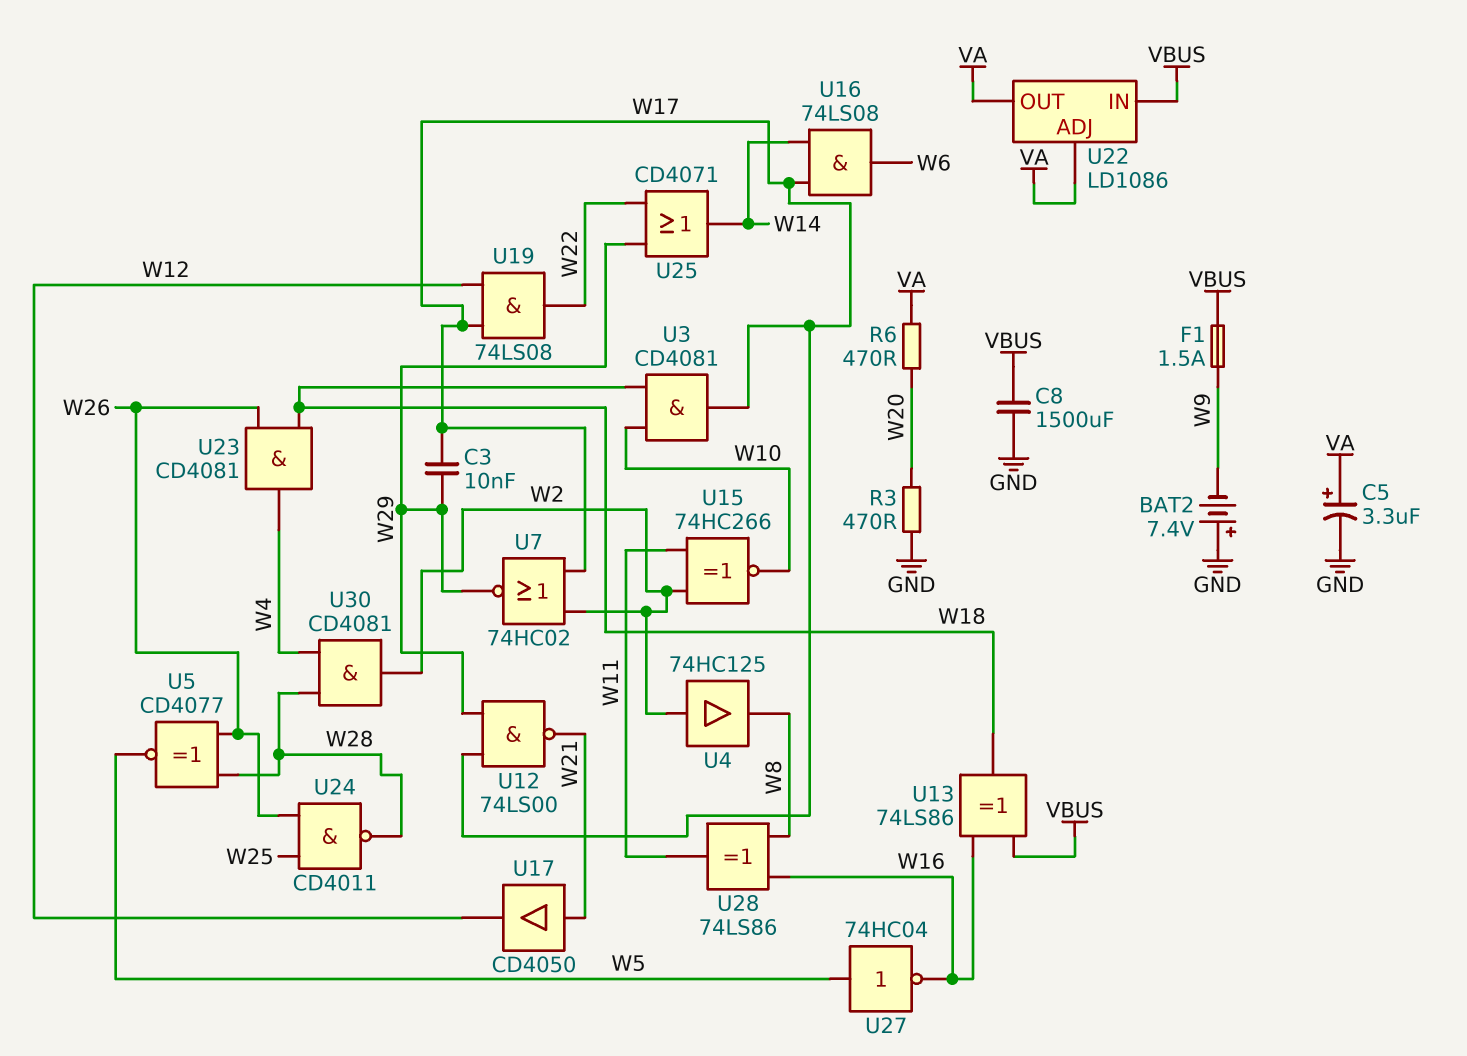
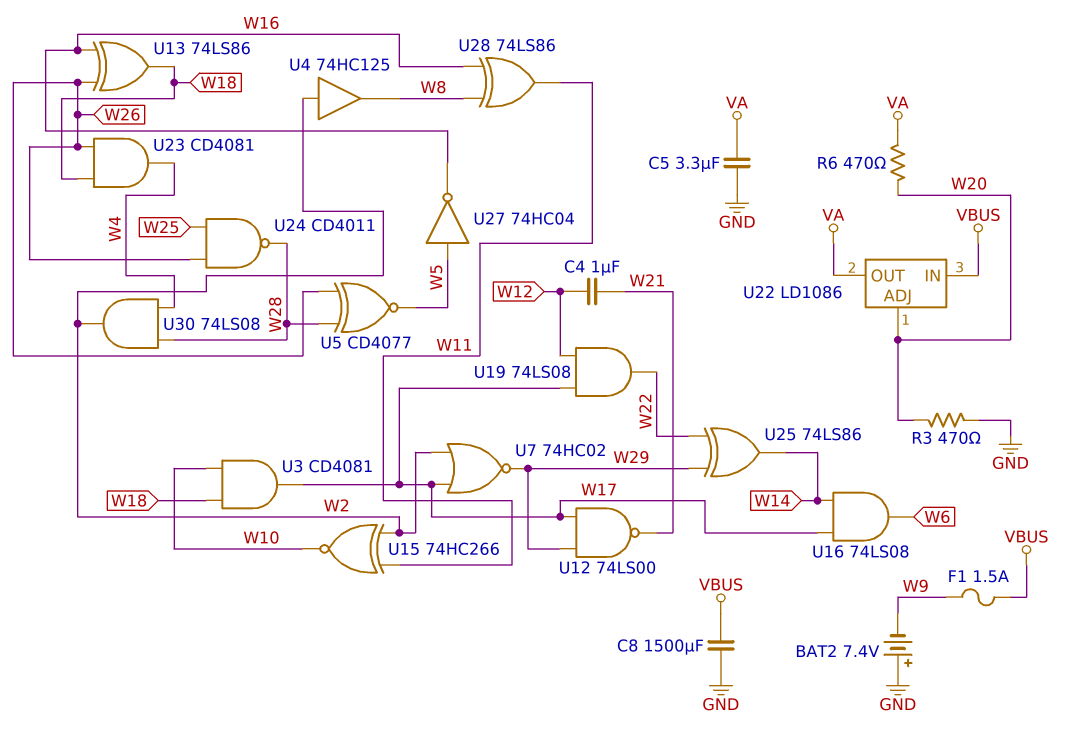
C3: 10nF (W17, W29) -> none
C4: none -> 1uF (W12, W21)
C5: 3.3uF (plus VA, minus GND) -> 3.3uF (GND, VA)
U13: XOR 74LS86 (in VBUS, in W16, out W18) -> XOR 74LS86 (in W16, in W26, out W18)
U17: buffer CD4050 (in W21, out W12) -> none
U22 pin ADJ: VA -> W20
U25: OR CD4071 (in W22, in W29, out W14) -> XOR 74LS86 (in W22, in W29, out W14)
U30: AND CD4081 (in W4, in W28, out W2) -> AND 74LS08 (in W4, in W28, out W2)

